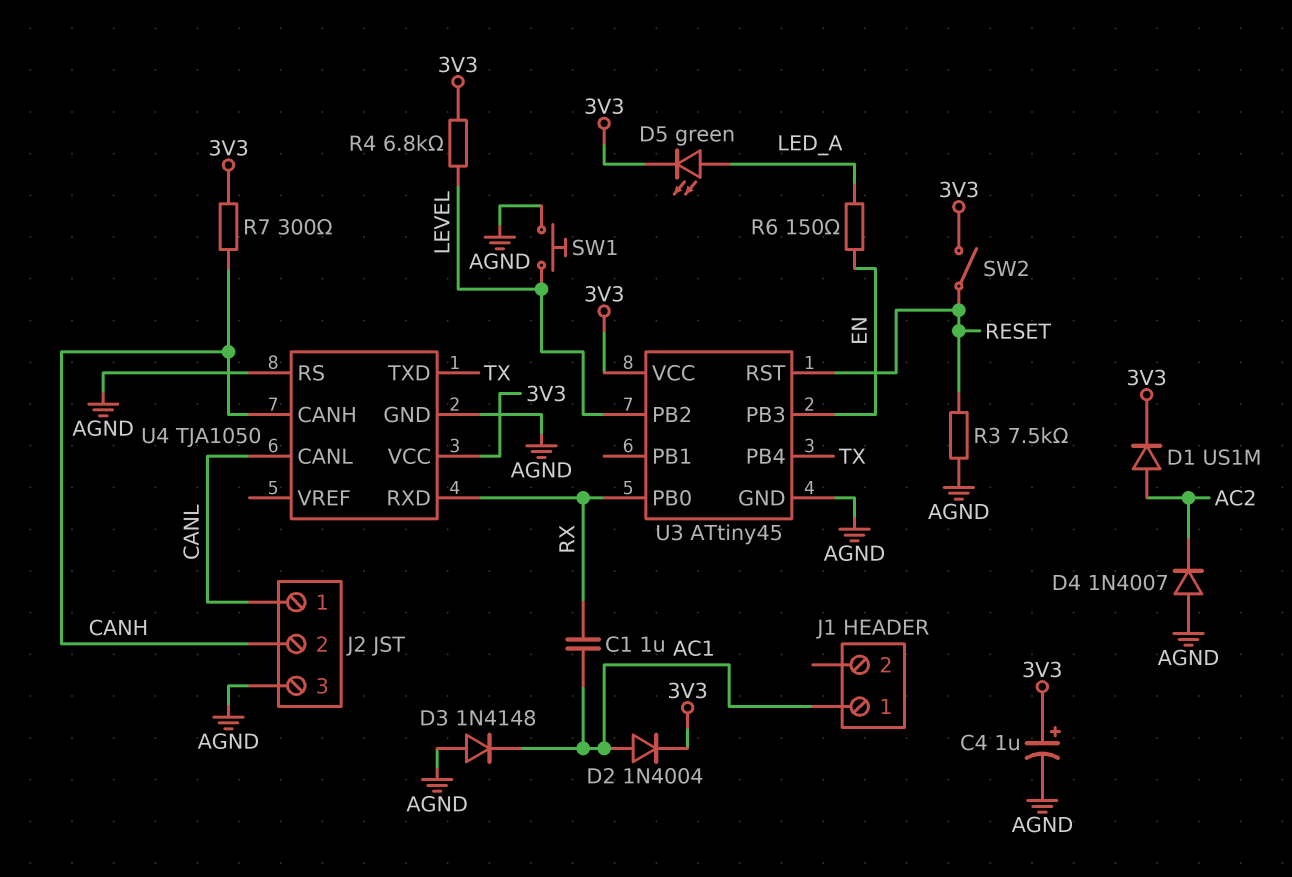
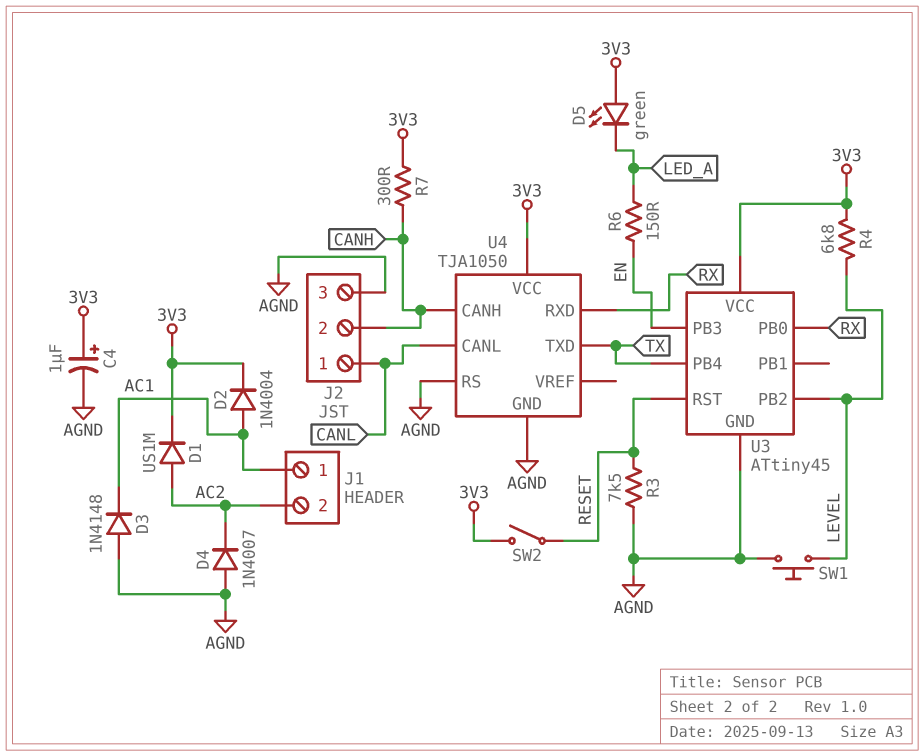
C1: 1uF (AC1, RX) -> none
D5: LED green (A LED_A, K 3V3) -> LED green (A 3V3, K LED_A)
J1 pin 2: none -> AC2

